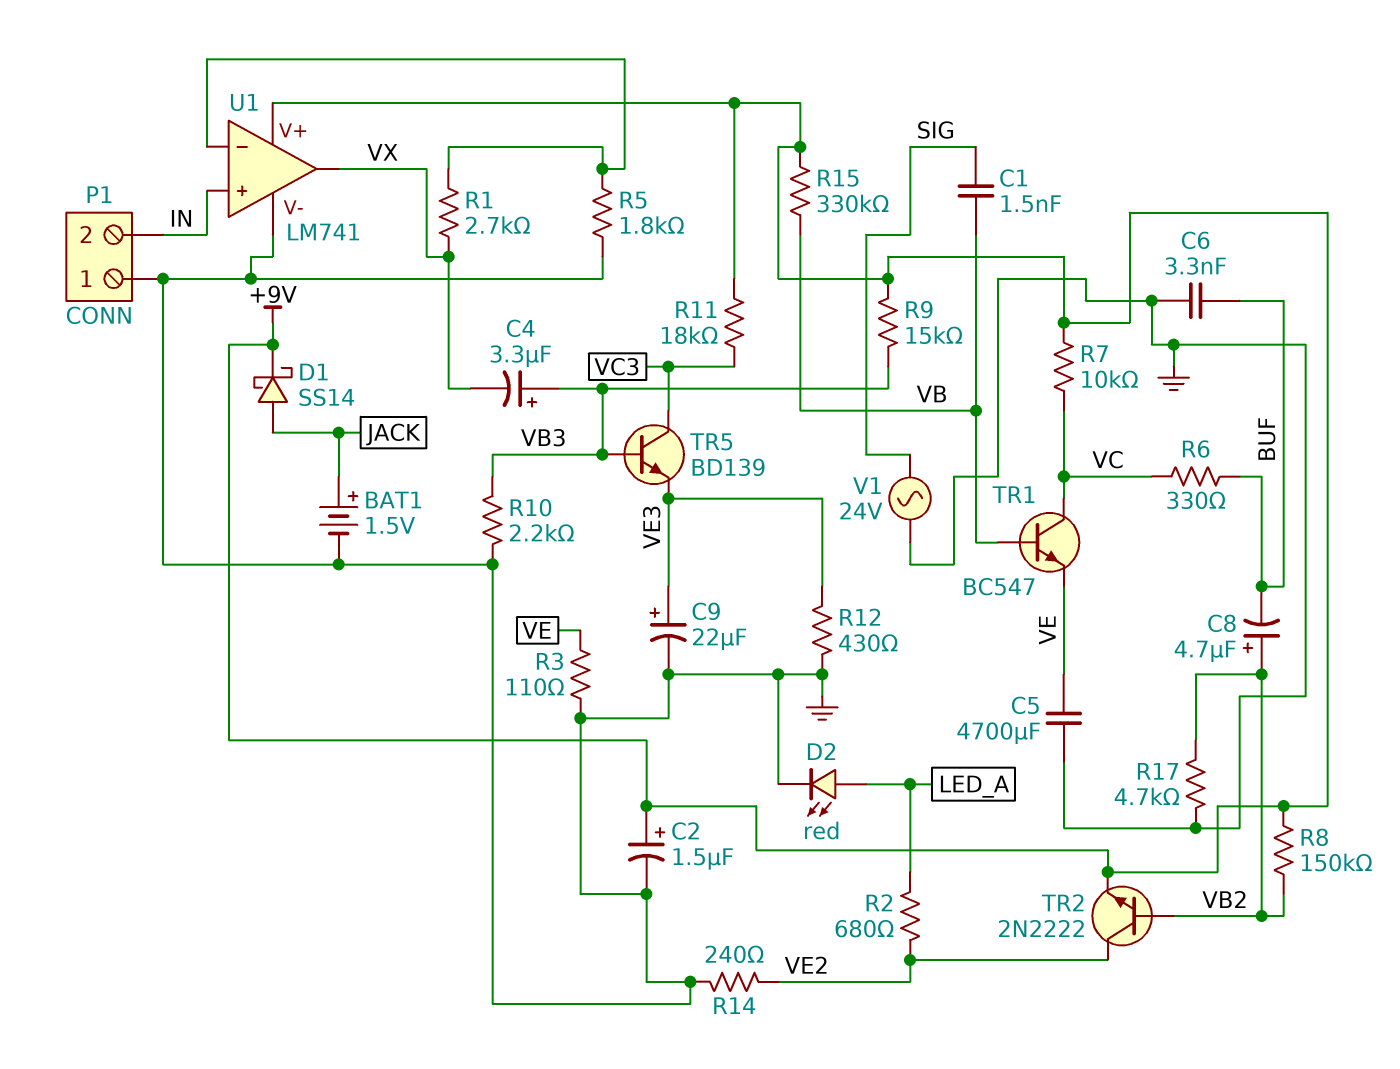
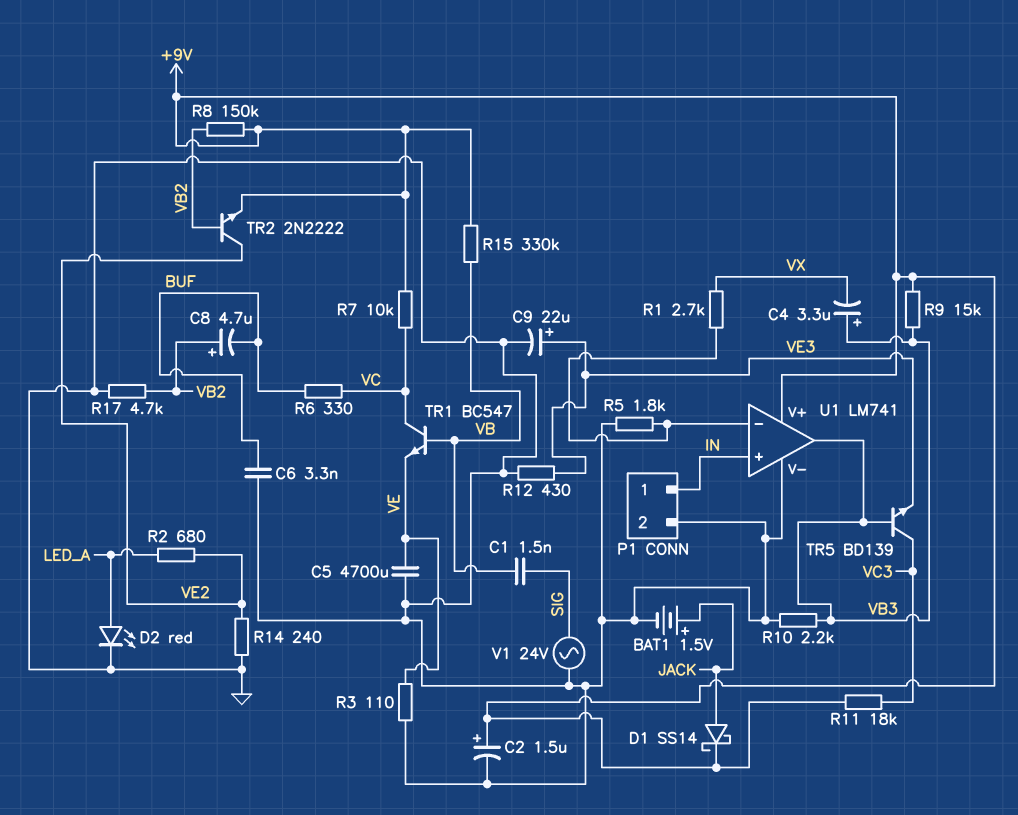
P1 pin 1: GND -> IN
P1 pin 2: IN -> GND
U1 pin out: VX -> VB3

